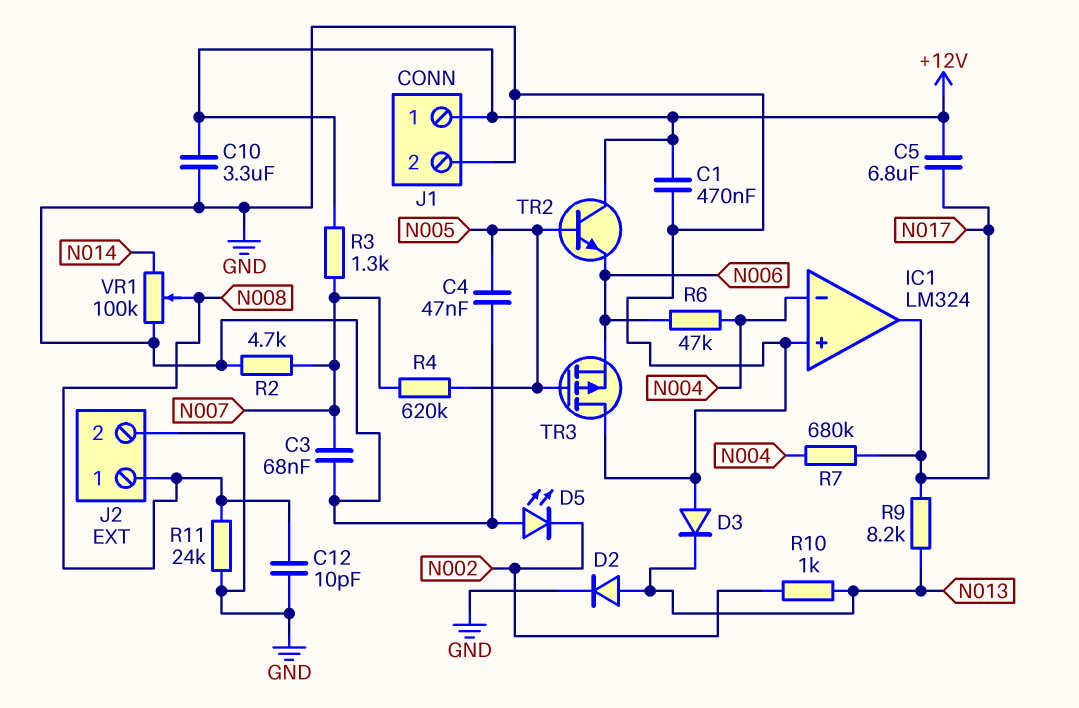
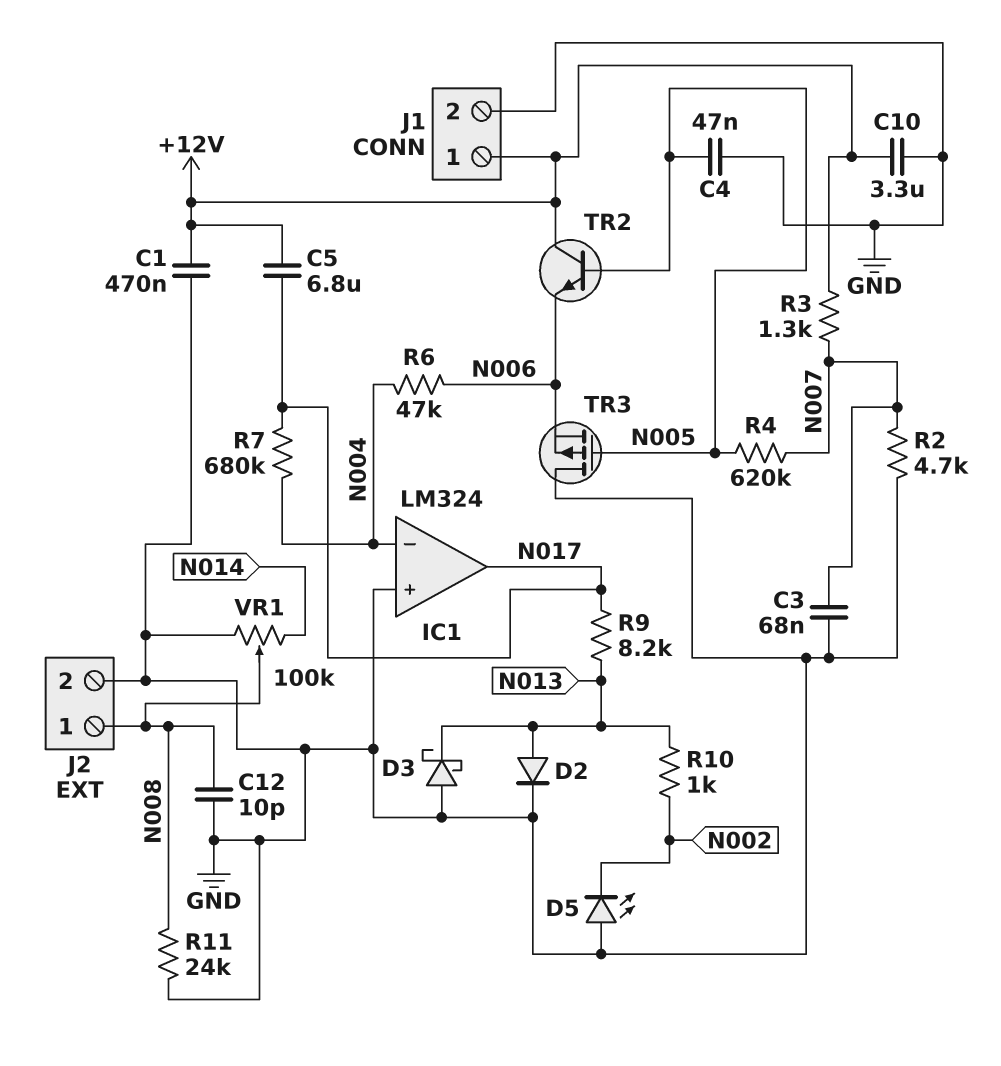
D3: diode (A GND, K N013) -> schottky (A GND, K N013)

